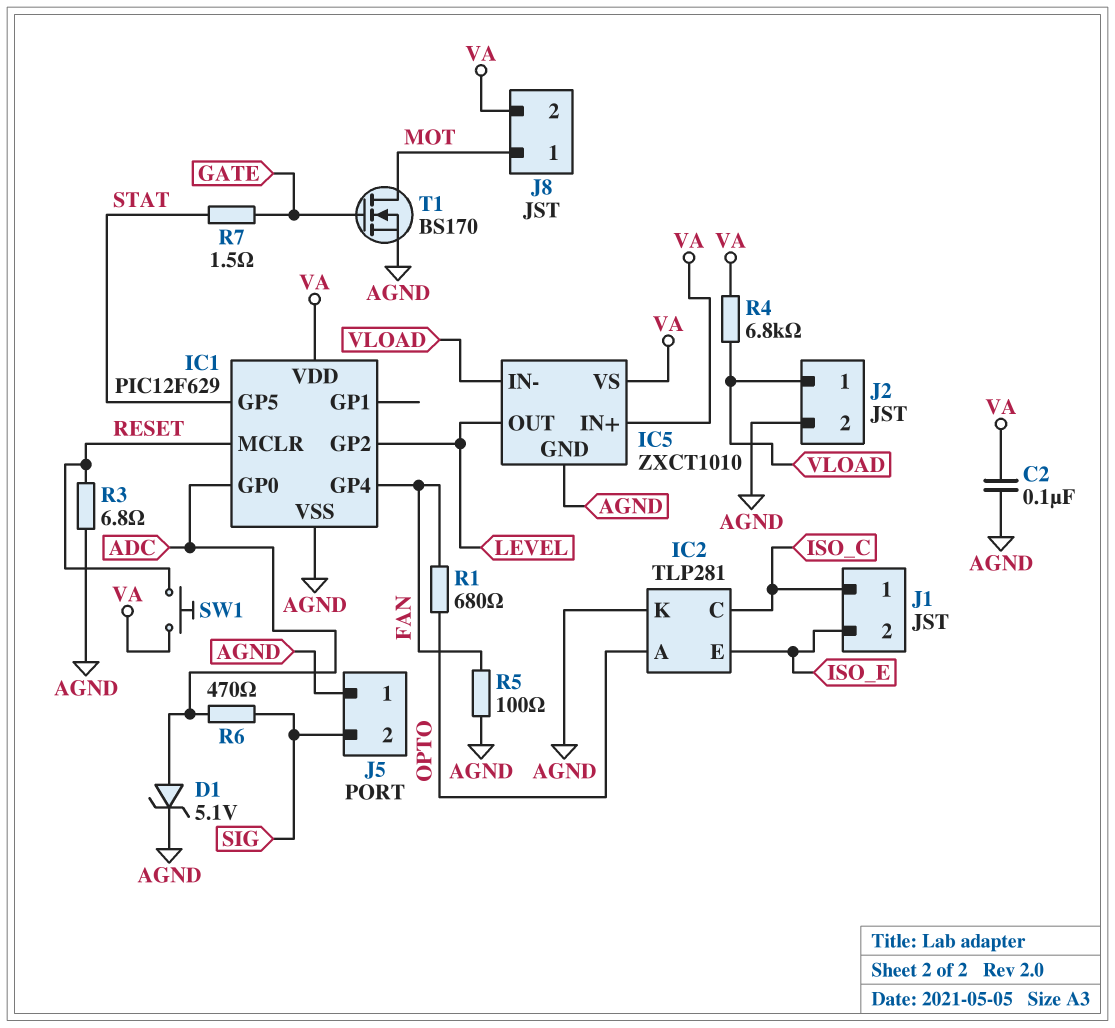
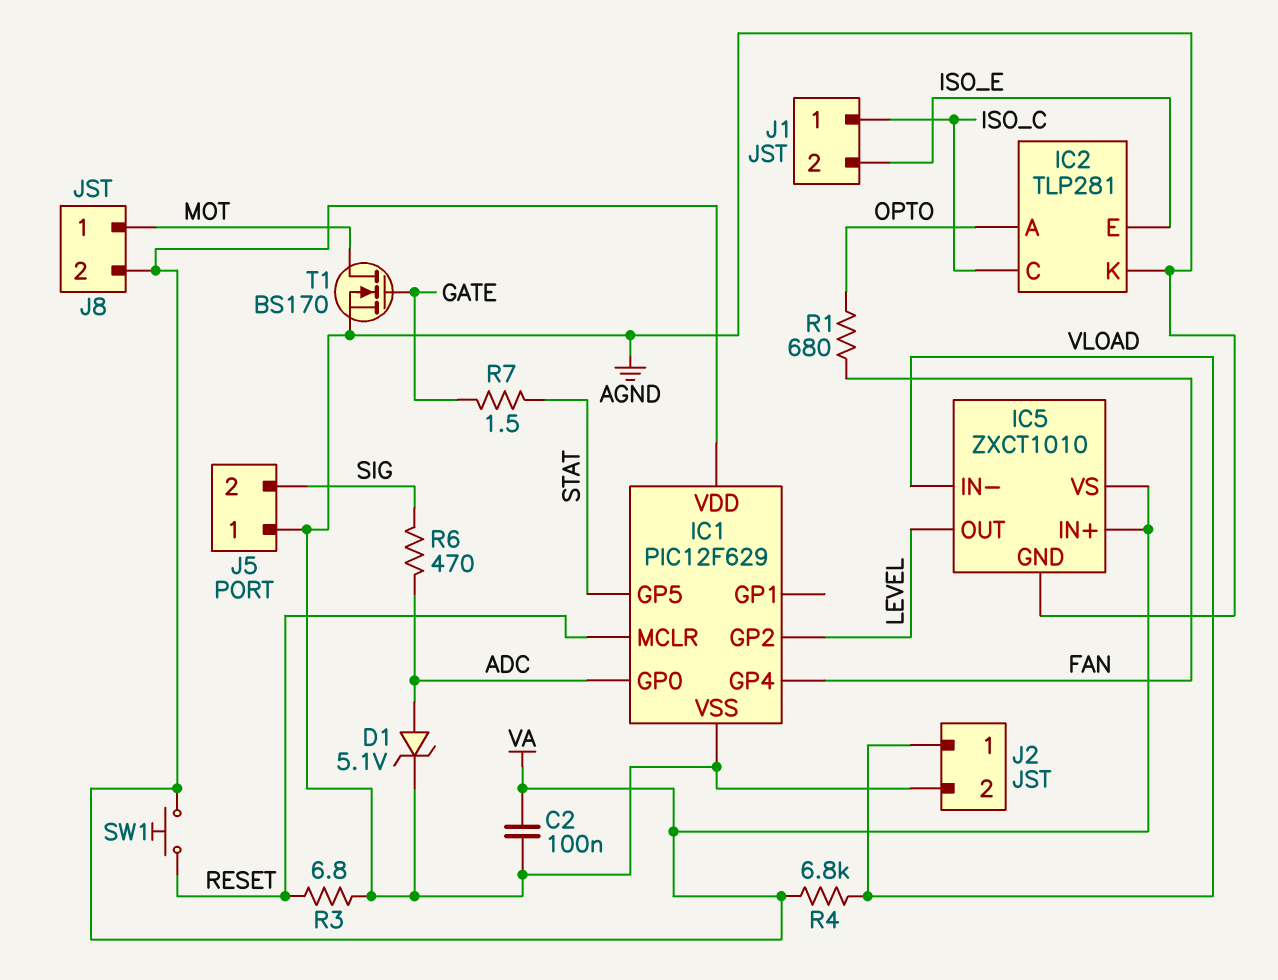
R5: 100 (AGND, FAN) -> none

